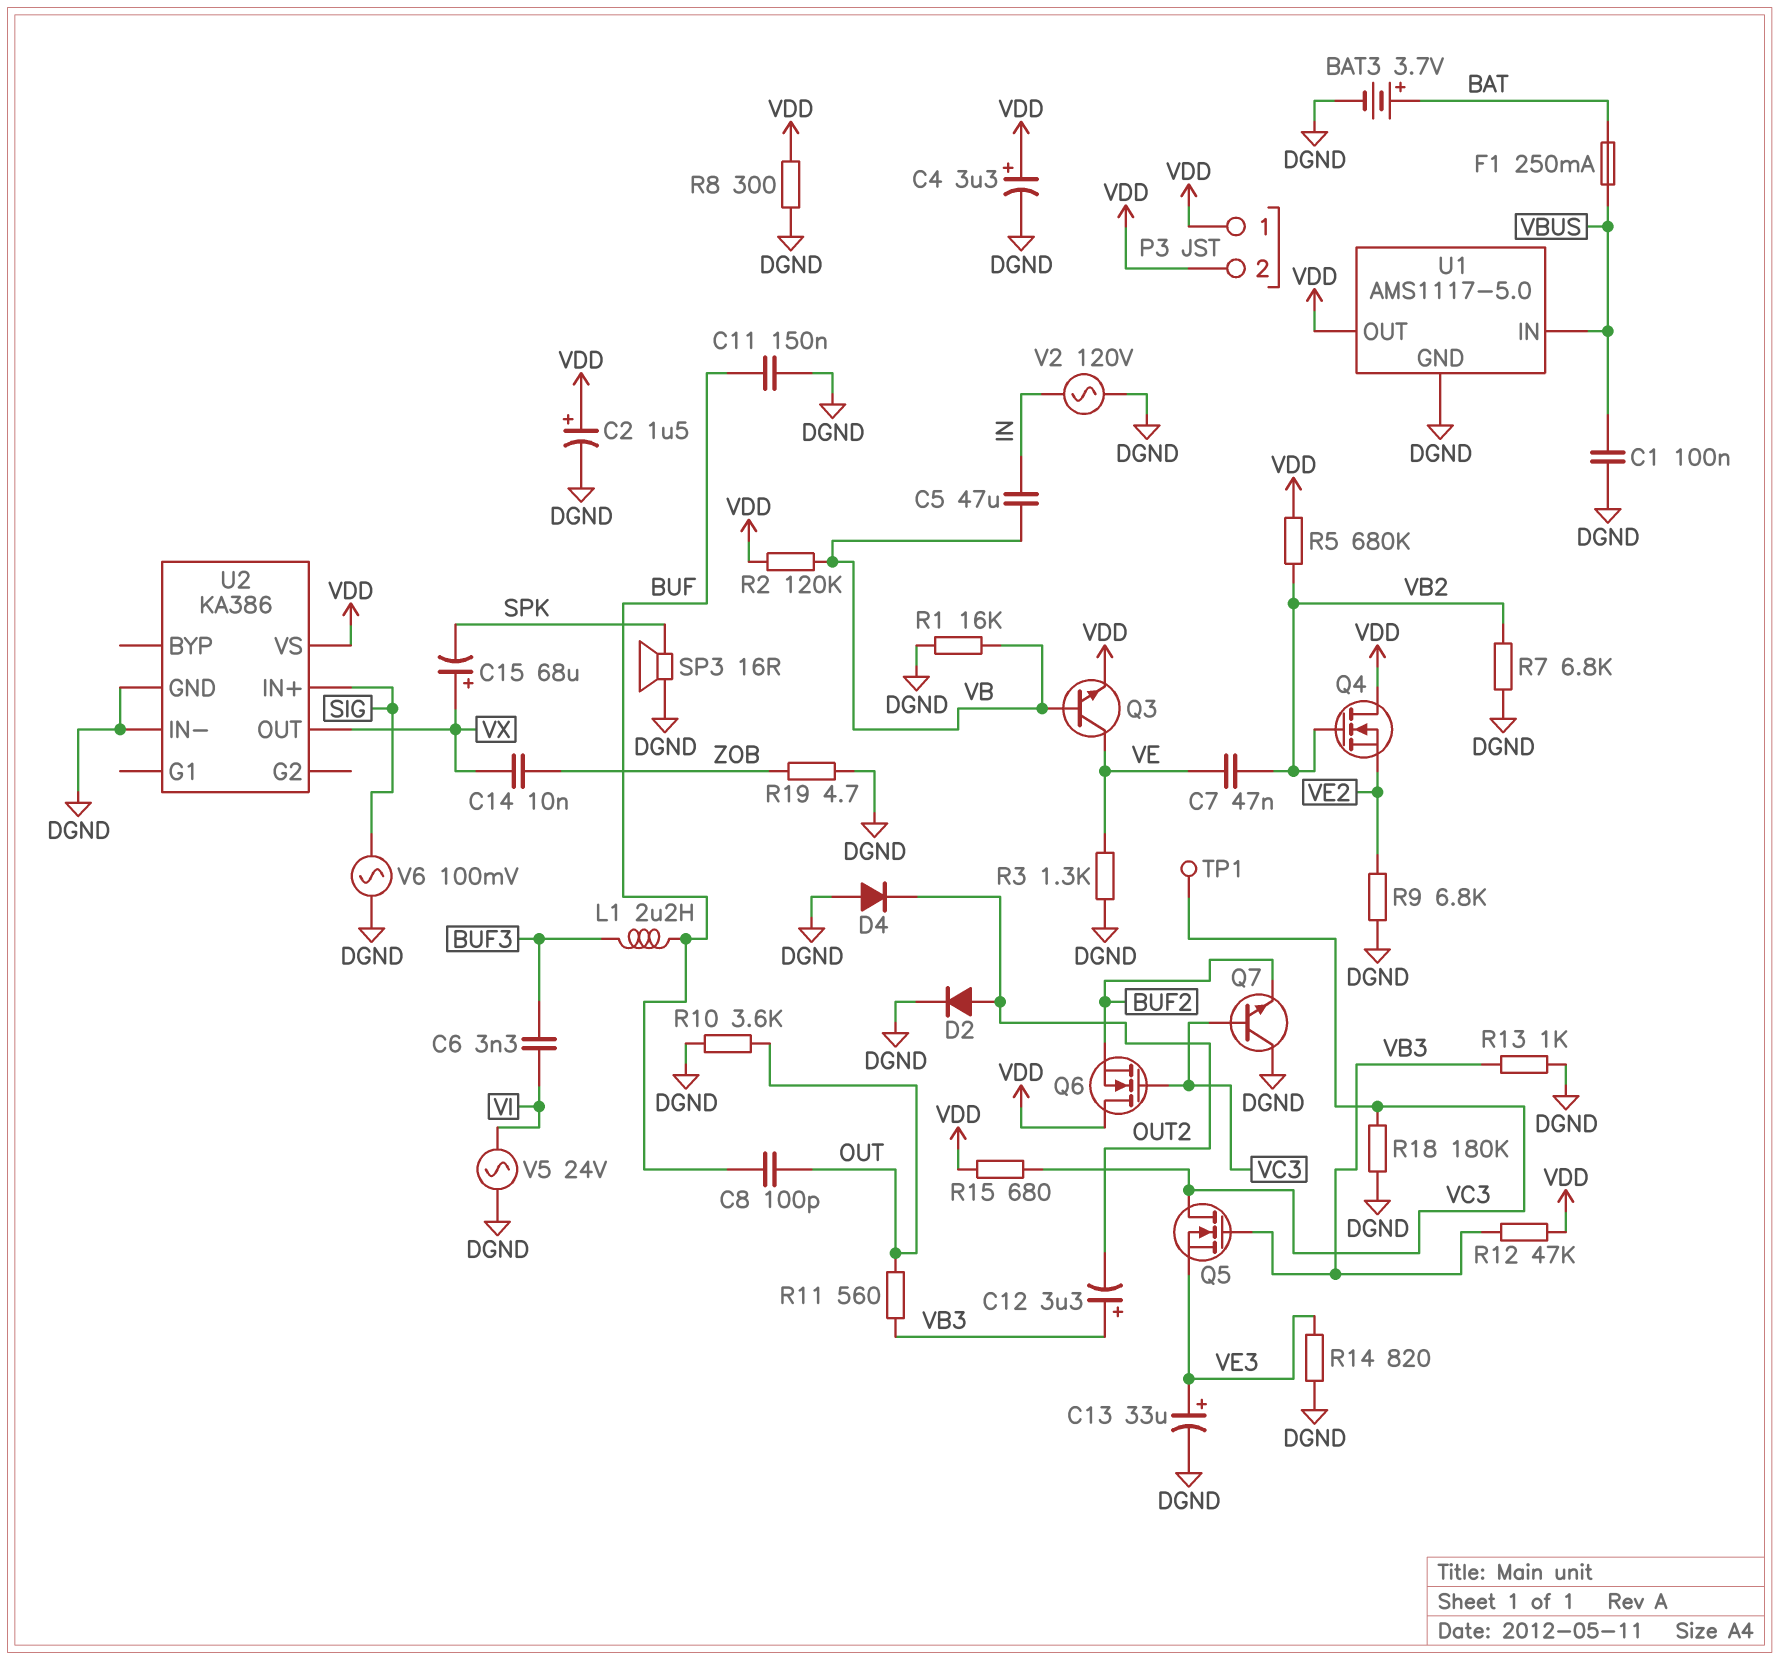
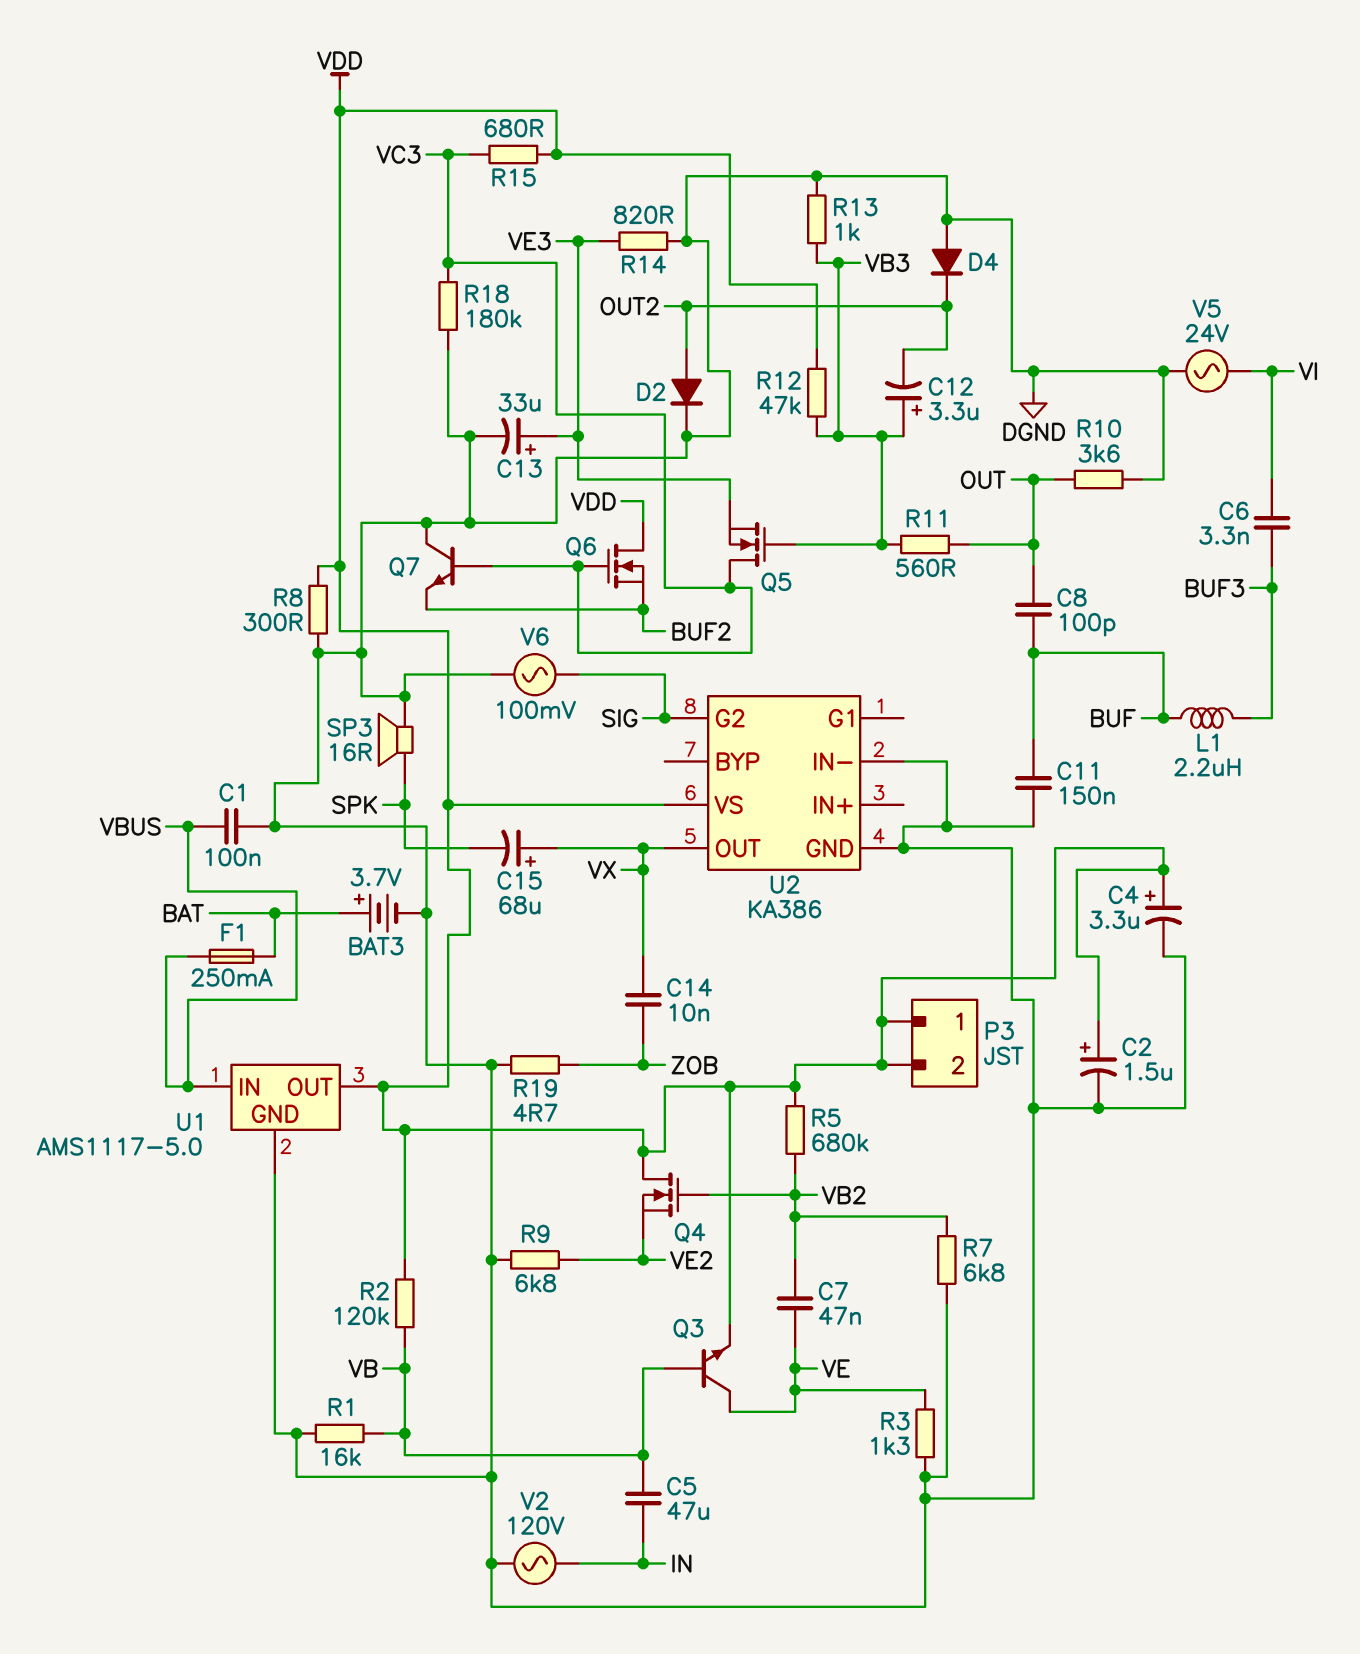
TP1: test point (VC3) -> none
U2 pin G2: none -> SIG
U2 pin IN+: SIG -> none

